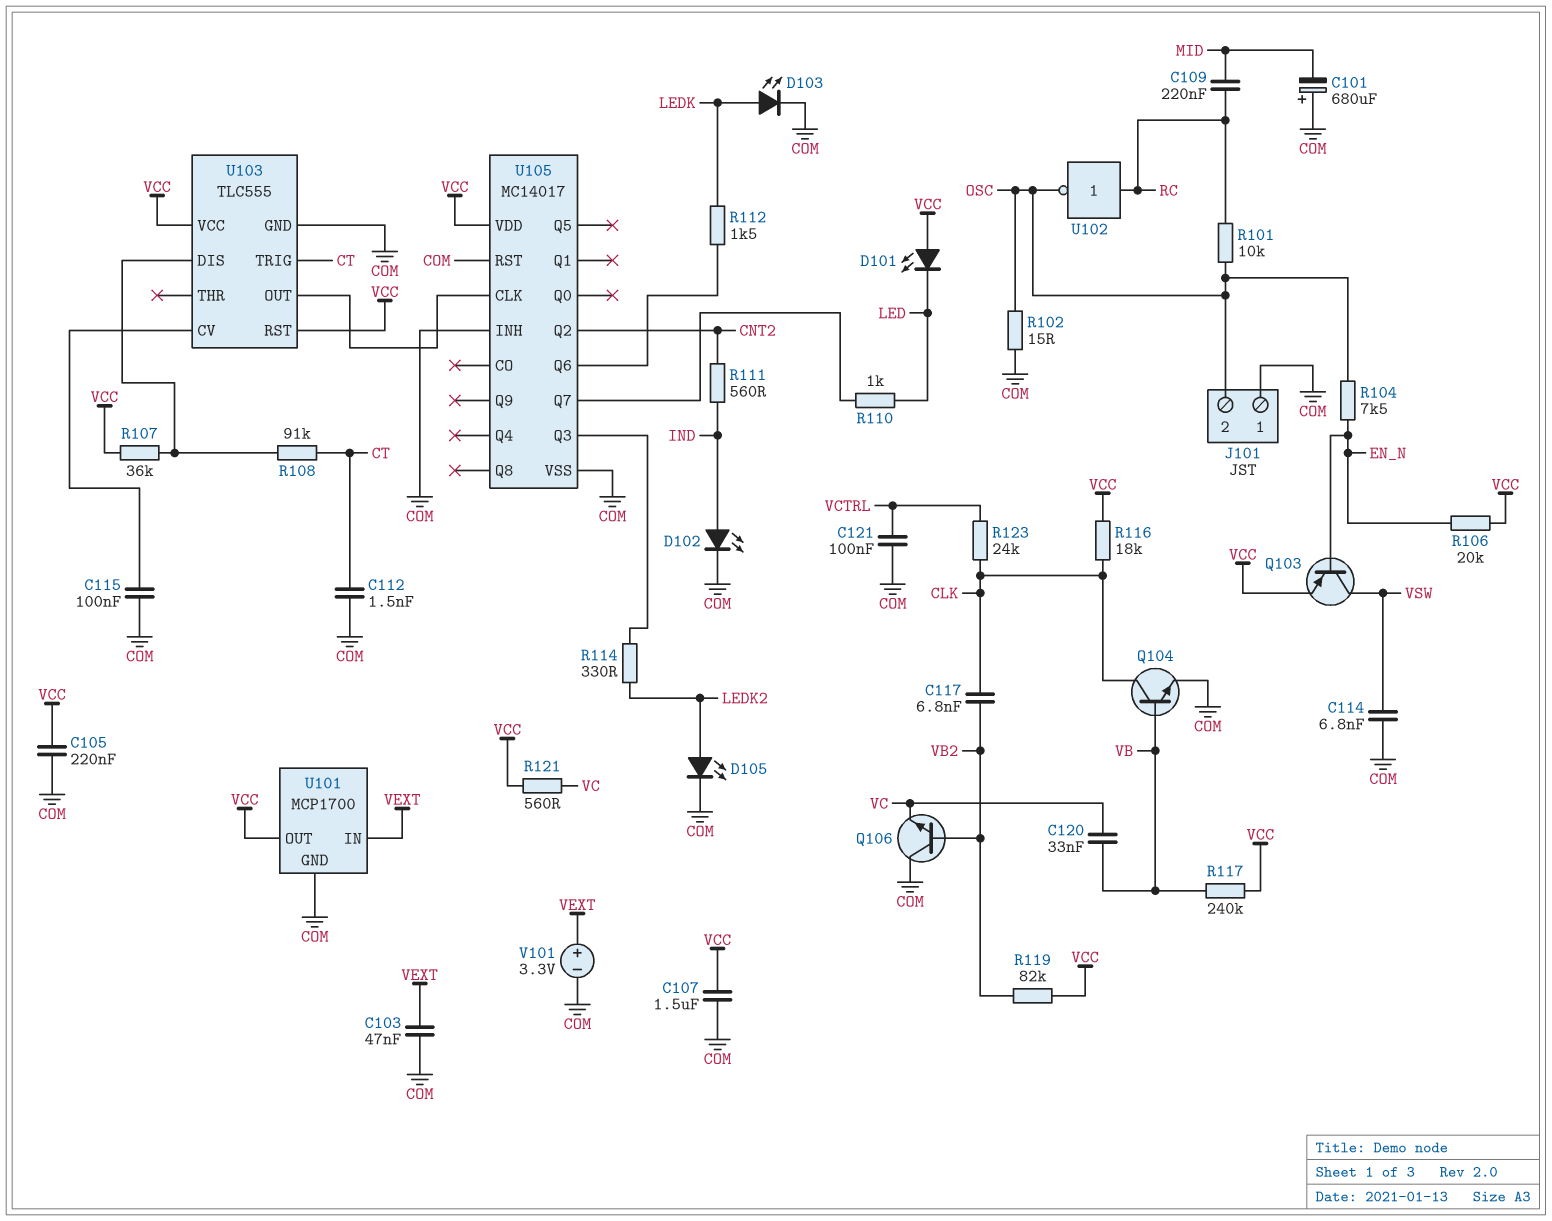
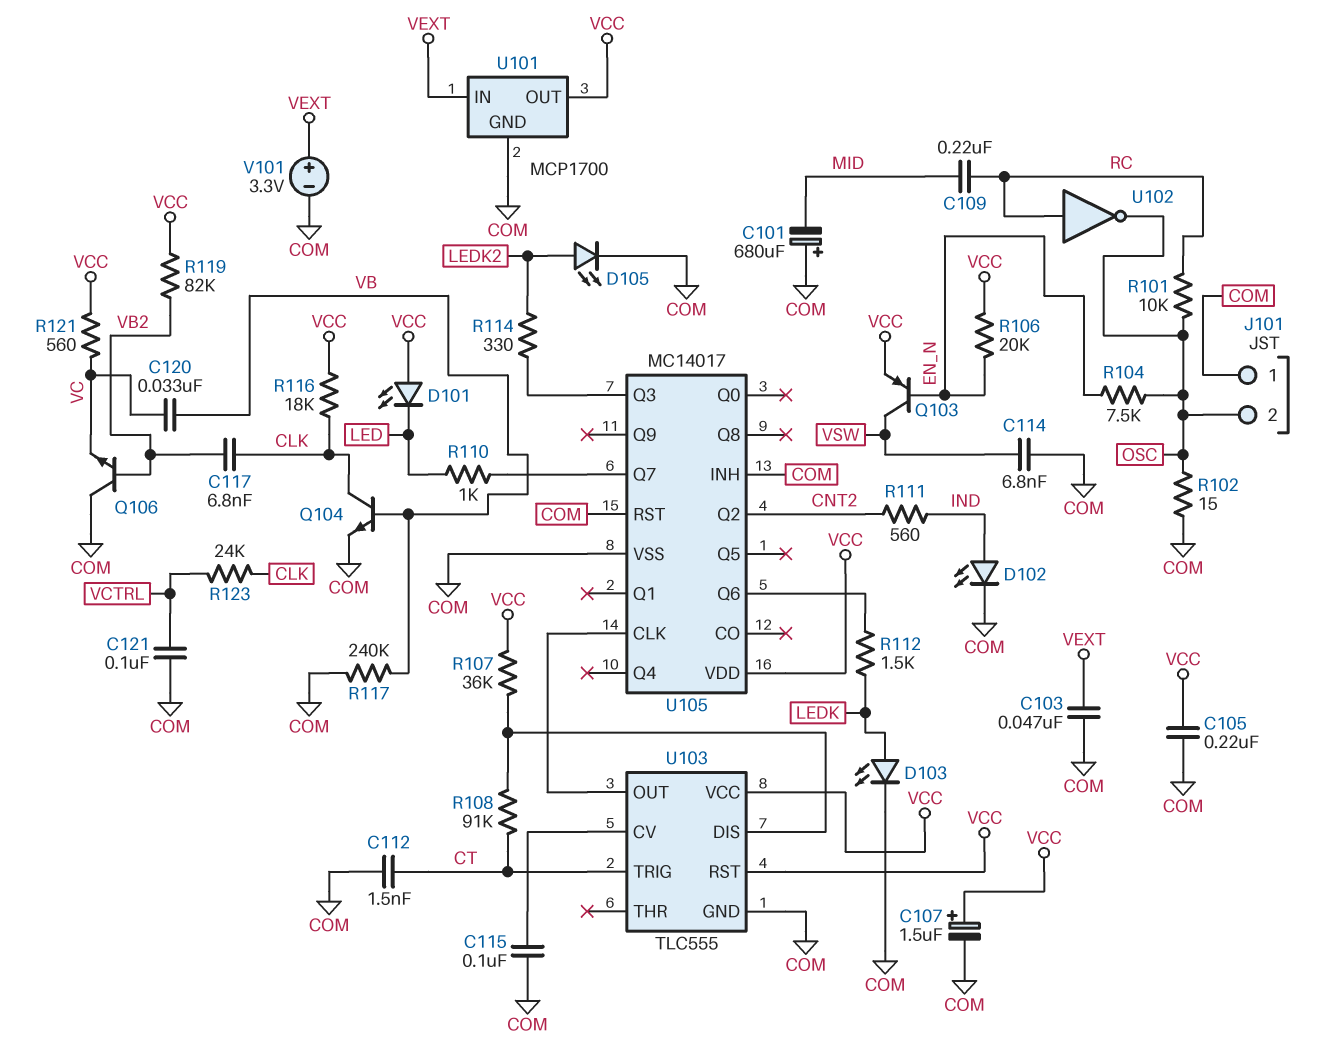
C107: 1.5uF (COM, VCC) -> 1.5uF (plus VCC, minus COM)
R117: 240k (VB, VCC) -> 240k (COM, VB)

